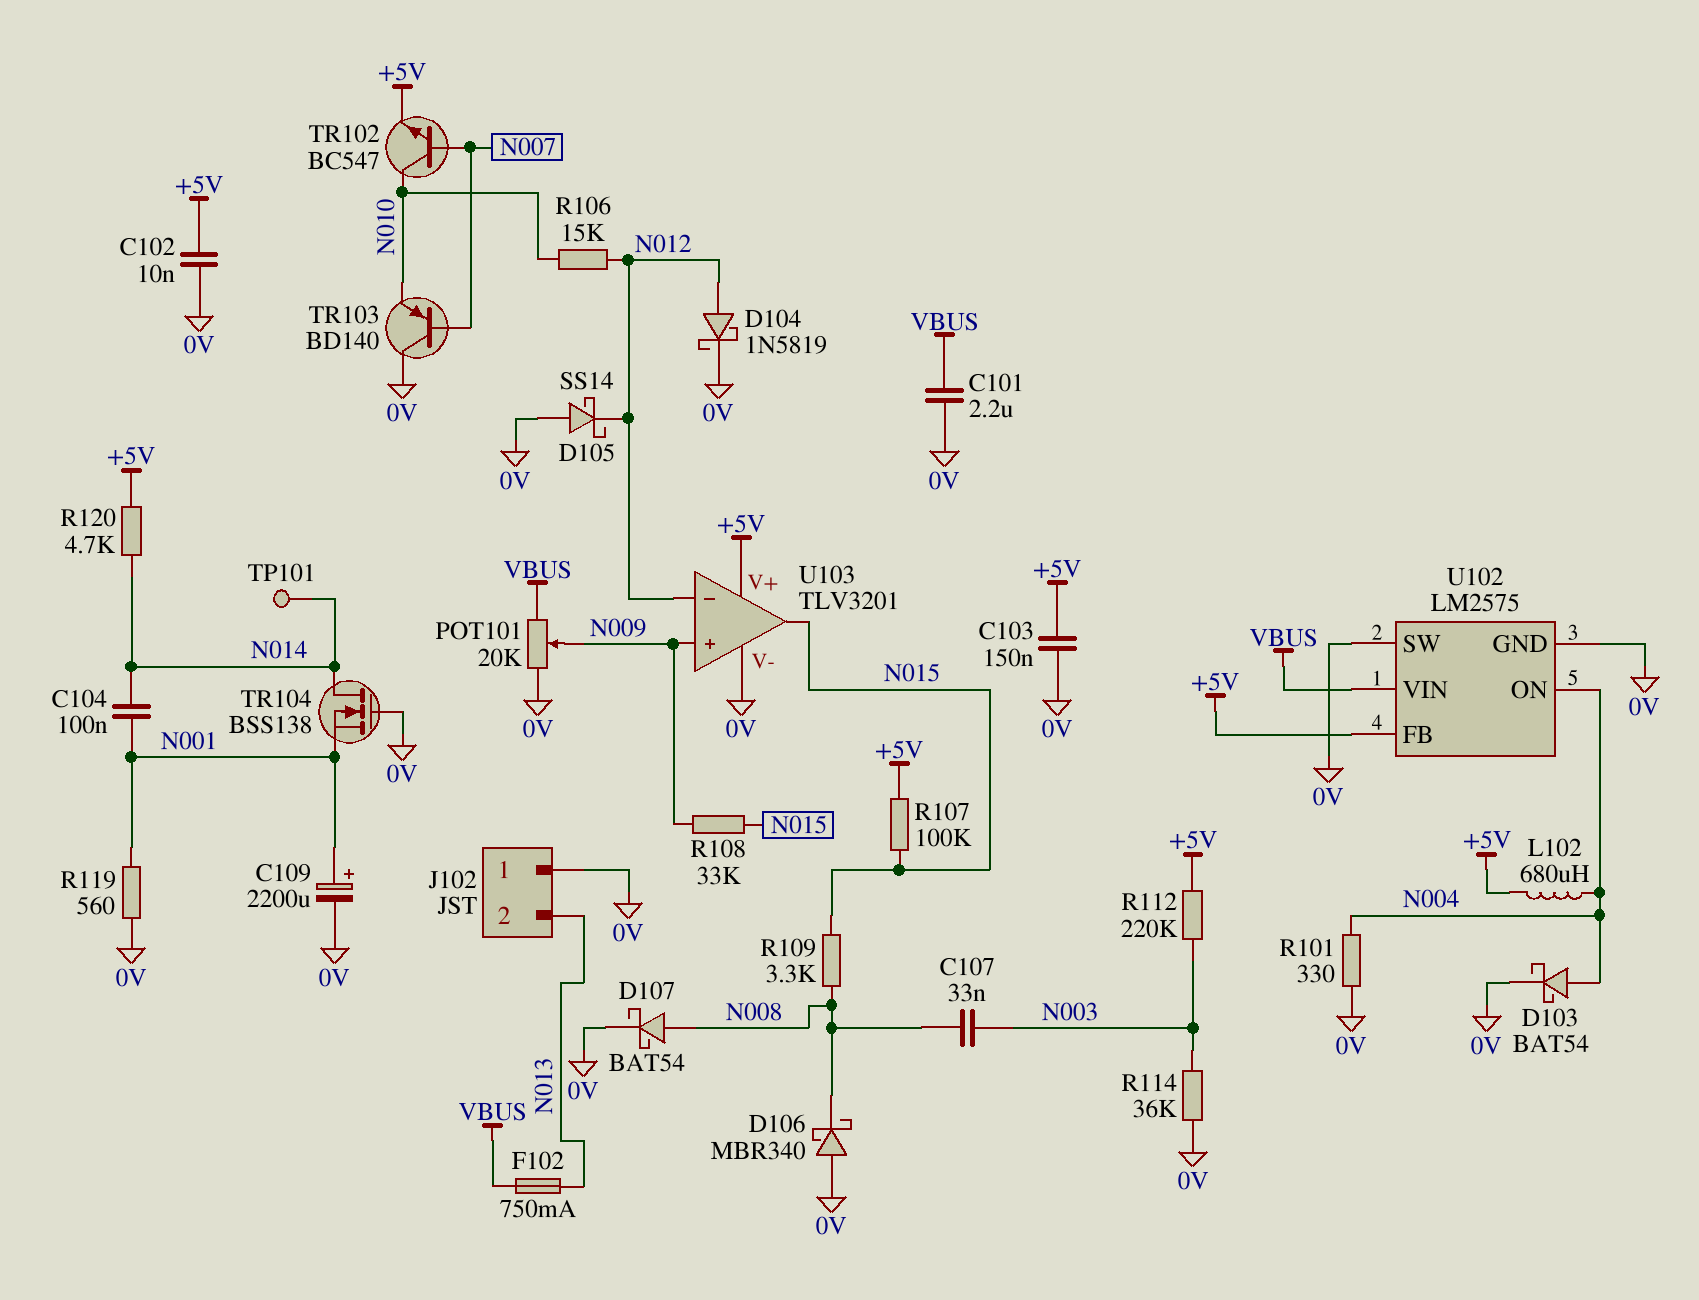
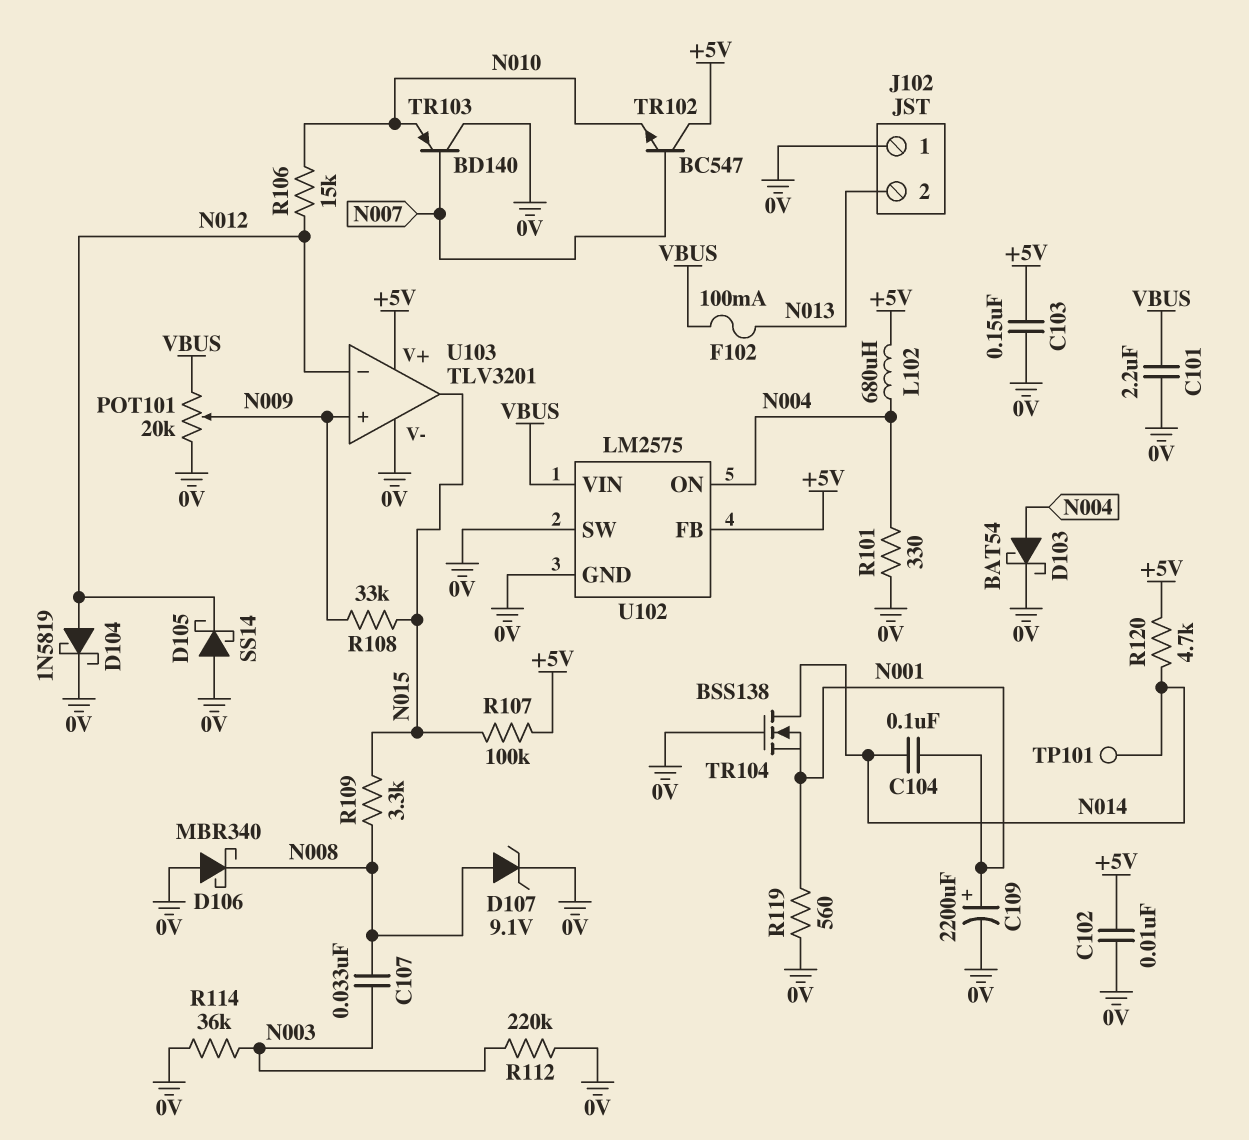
D107: schottky BAT54 (A N008, K 0V) -> zener 9.1V (A N008, K 0V)
F102: 750mA (N013, VBUS) -> 100mA (N013, VBUS)
R112: 220k (+5V, N003) -> 220k (0V, N003)
TR102: NPN BC547 (B N007, C N010, E +5V) -> NPN BC547 (B N007, C +5V, E N010)

